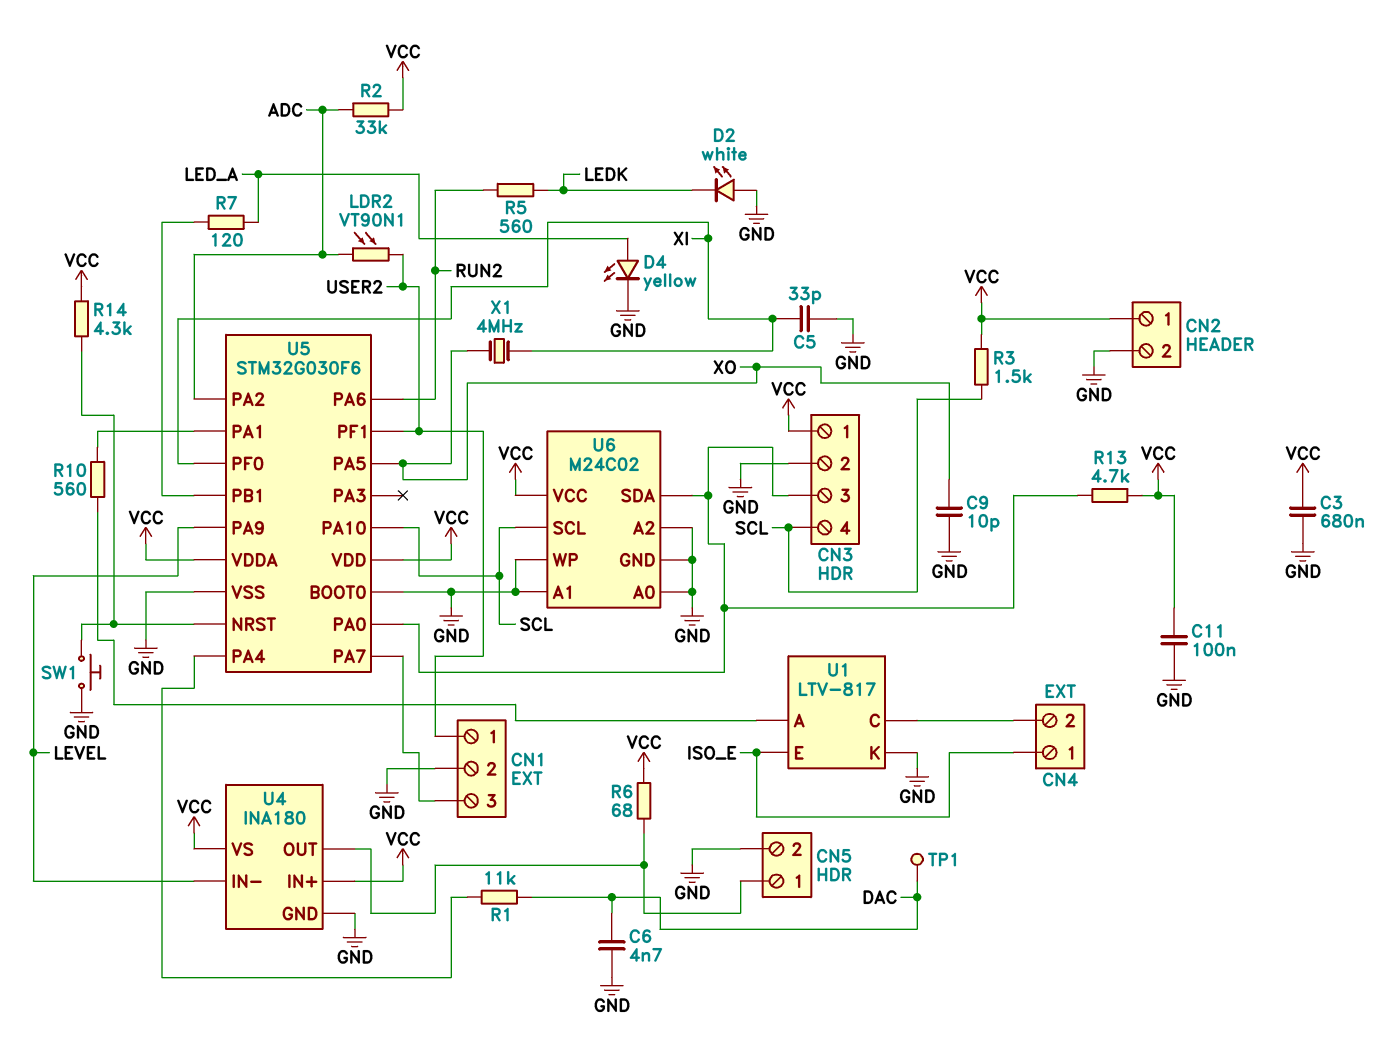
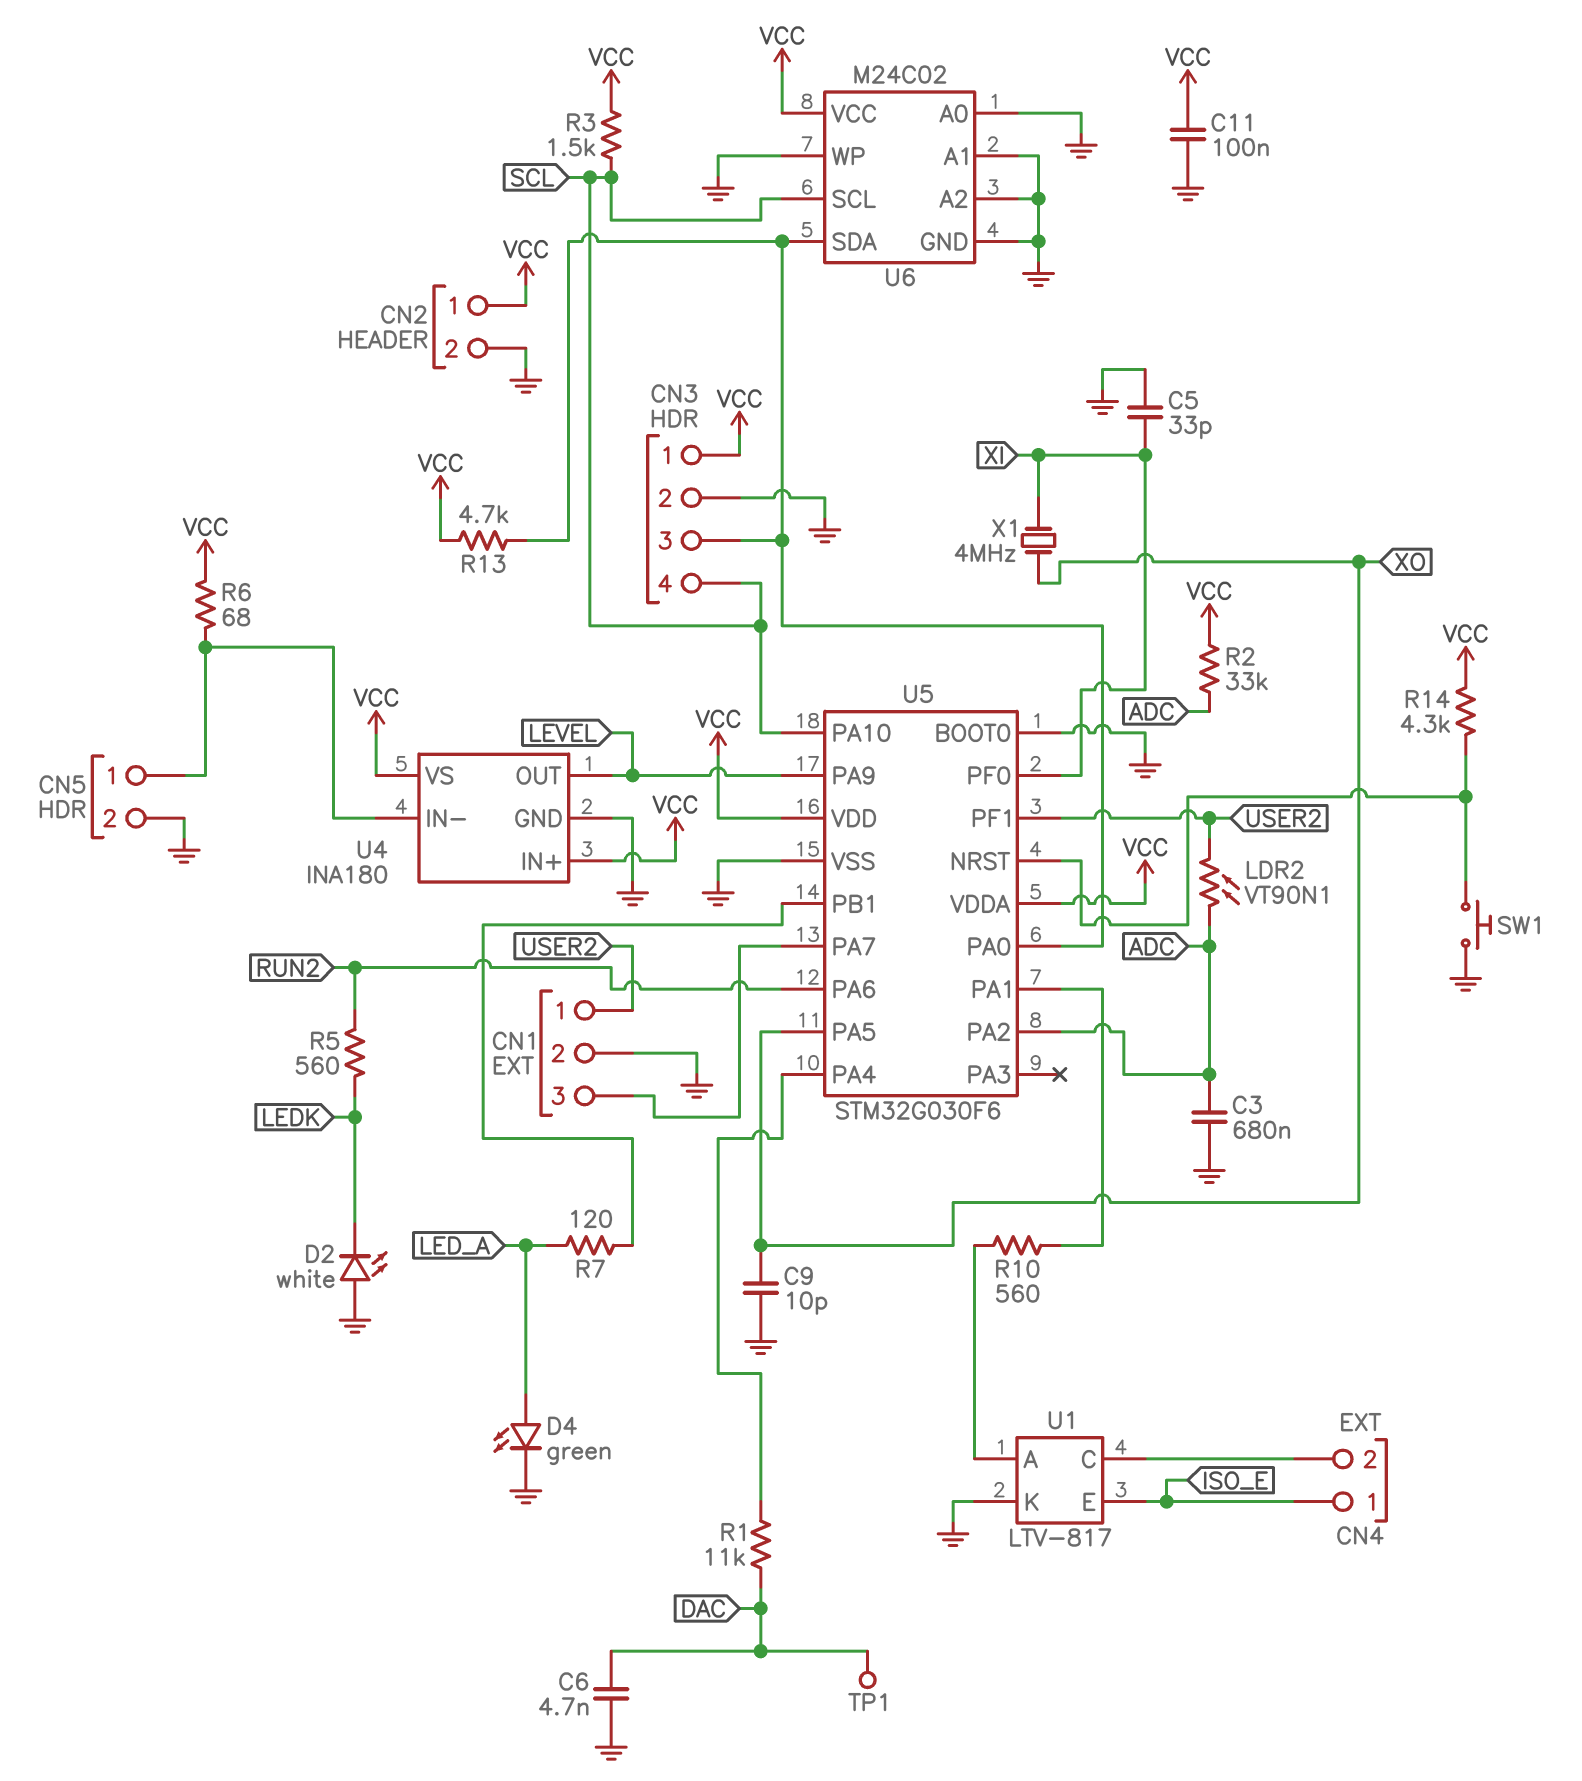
C3: 680nF (GND, VCC) -> 680nF (ADC, GND)
D4: LED yellow (A LED_A, K GND) -> LED green (A LED_A, K GND)
U4 pin IN-: LEVEL -> CN5/1
U4 pin OUT: CN5/1 -> LEVEL

